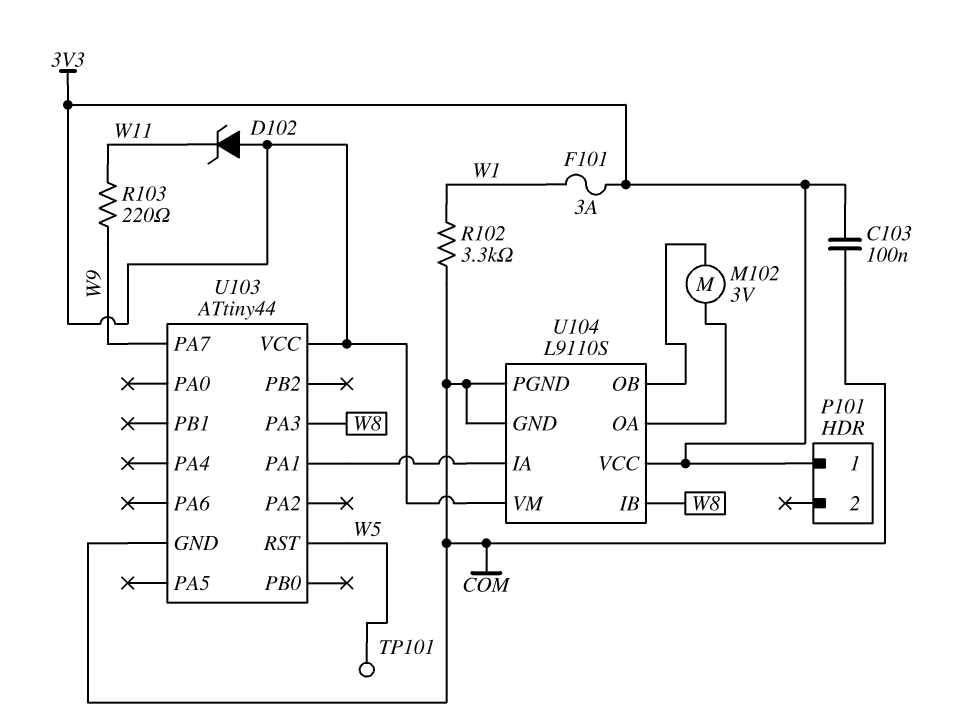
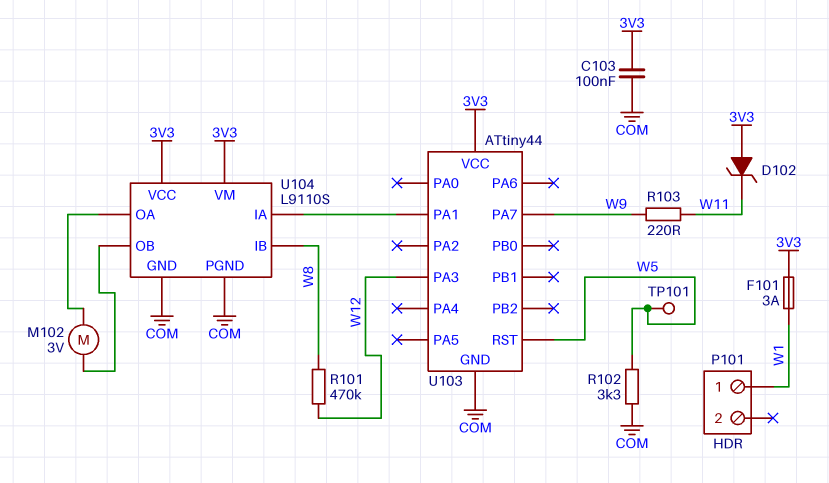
P101 pin 1: 3V3 -> W1
R101: none -> 470k (W8, W12)
R102: 3.3k (COM, W1) -> 3.3k (COM, W5)
U103 pin PA3: W8 -> W12

